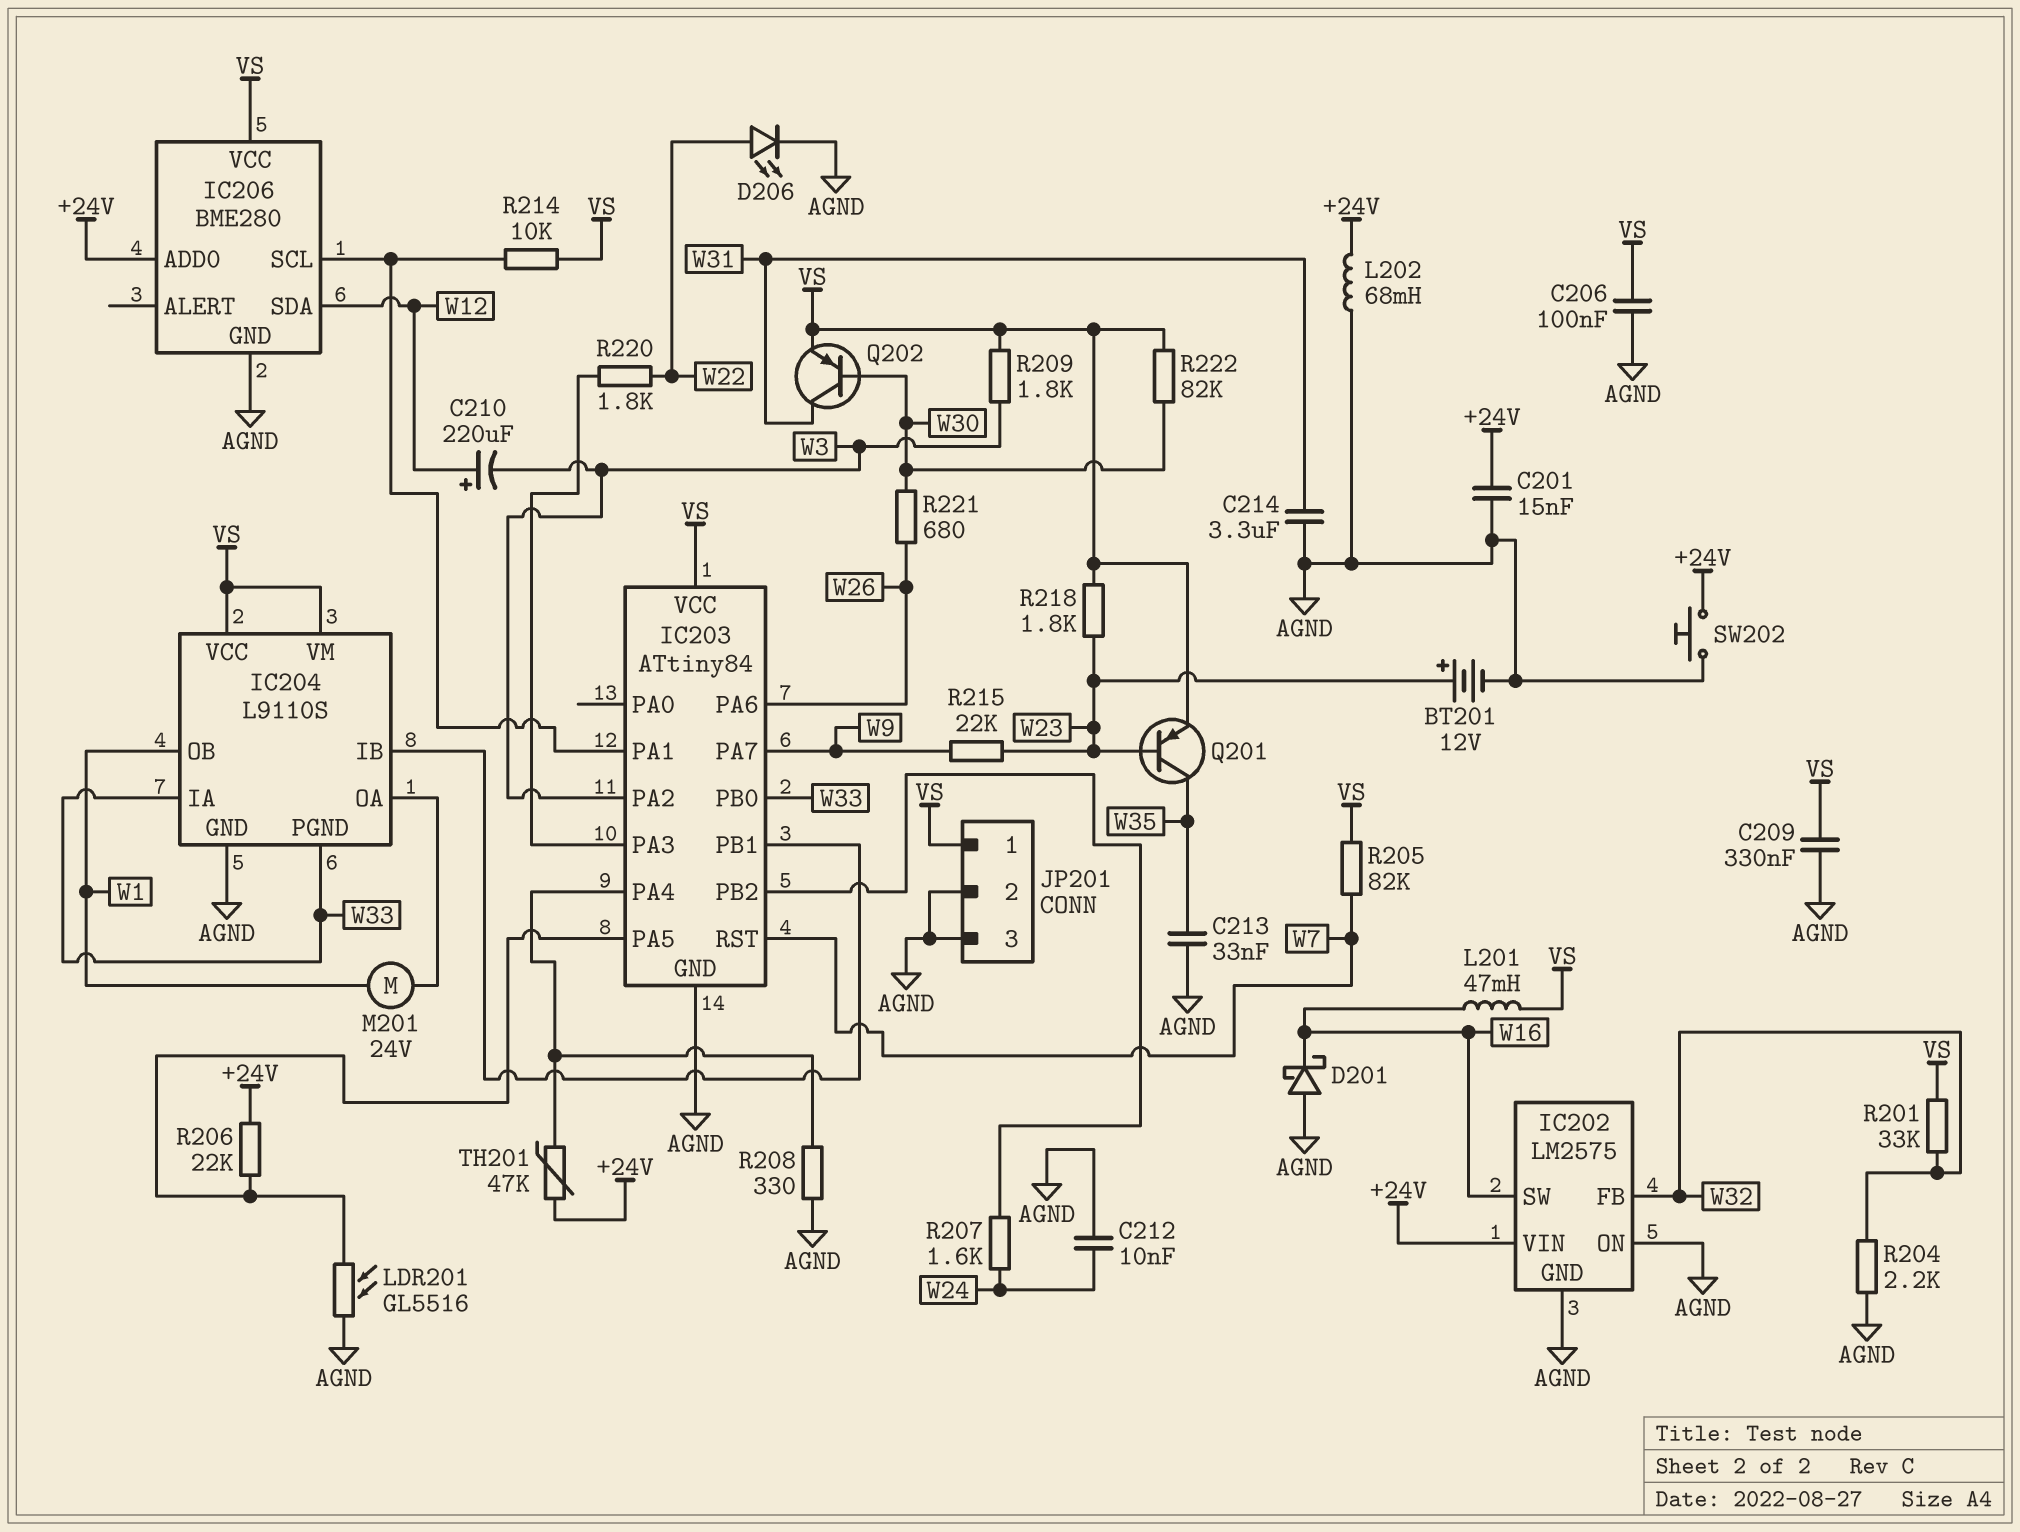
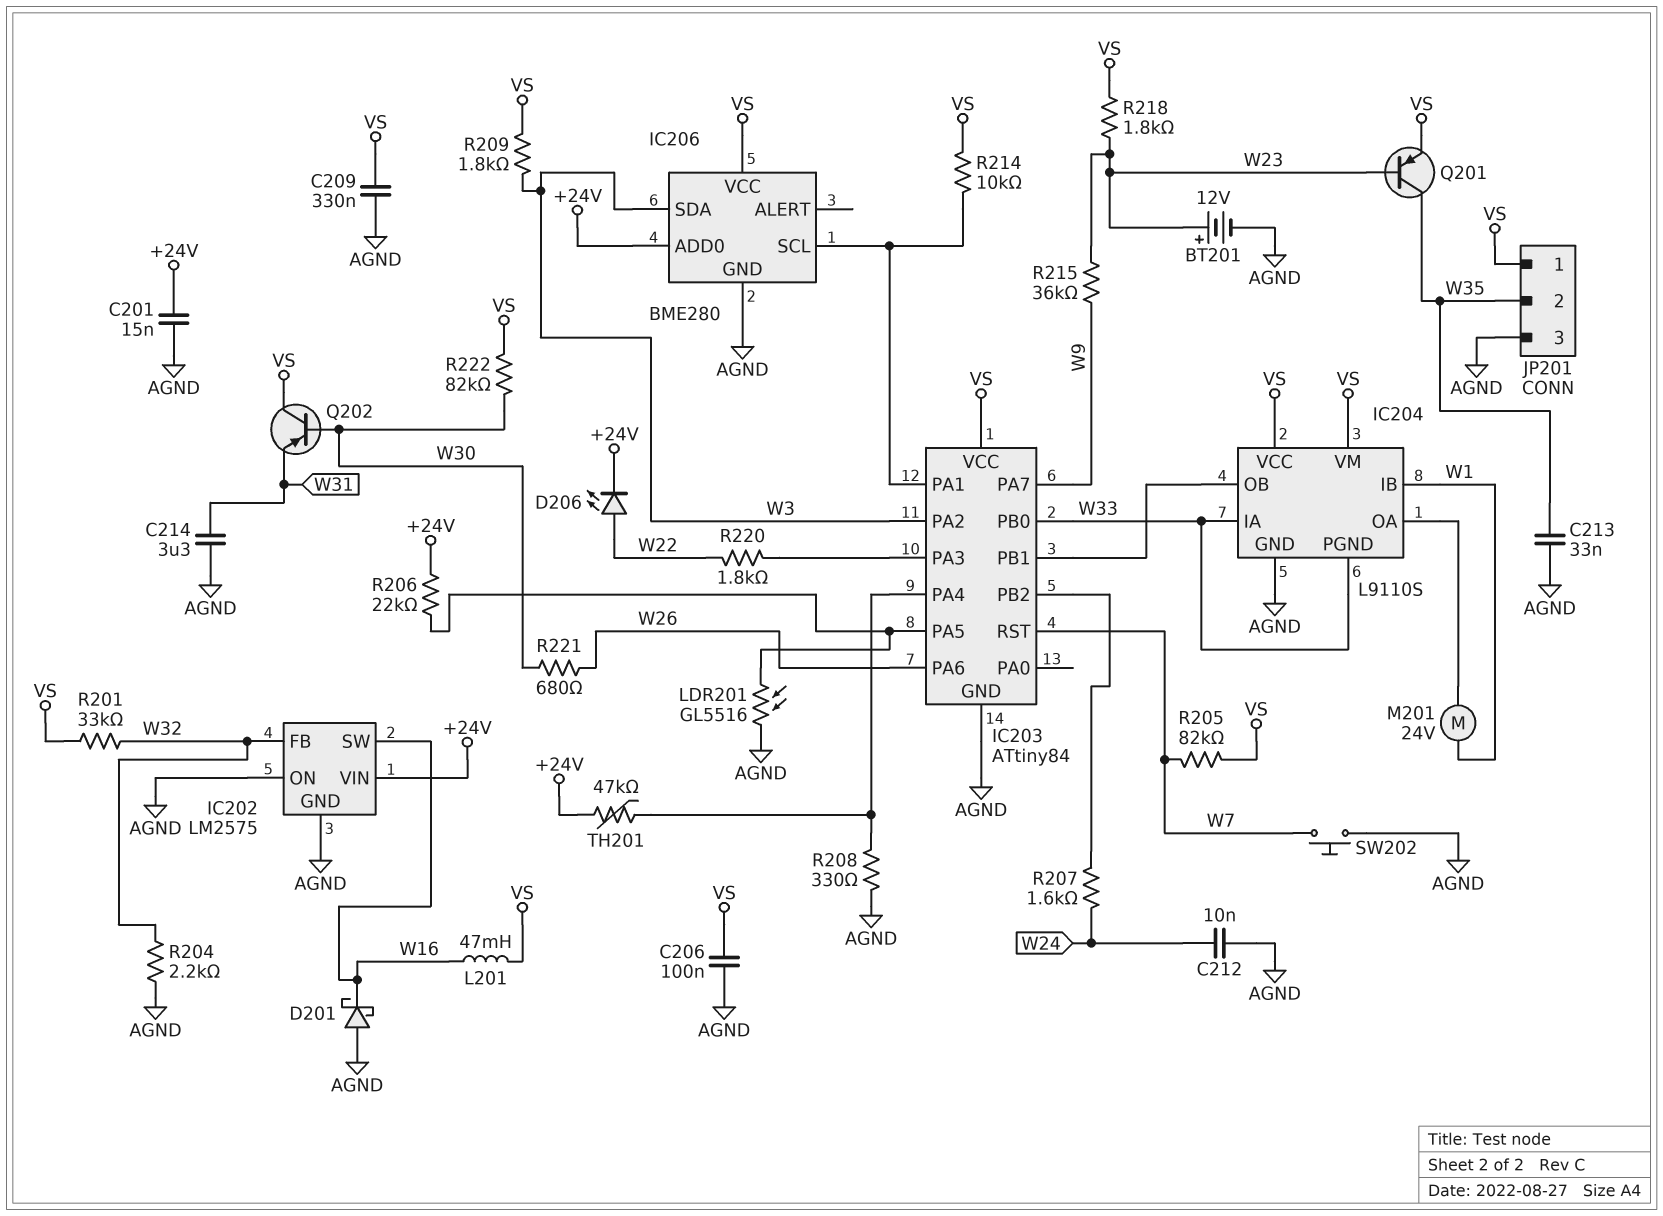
C210: 220uF (plus W12, minus W3) -> none
D206: LED (A W22, K AGND) -> LED (A W22, K +24V)
IC204 pin IB: IC203/PB1 -> W1
IC204 pin OB: W1 -> IC203/PB1
IC206 pin SDA: W12 -> W3
JP201 pin 2: AGND -> W35
L202: 68mH (+24V, AGND) -> none
Q202: PNP (B W30, C W31, E VS) -> PNP (B W30, C VS, E W31)
R215: 22k (W9, W23) -> 36k (W9, W23)
SW202: button (+24V, AGND) -> button (AGND, W7)

